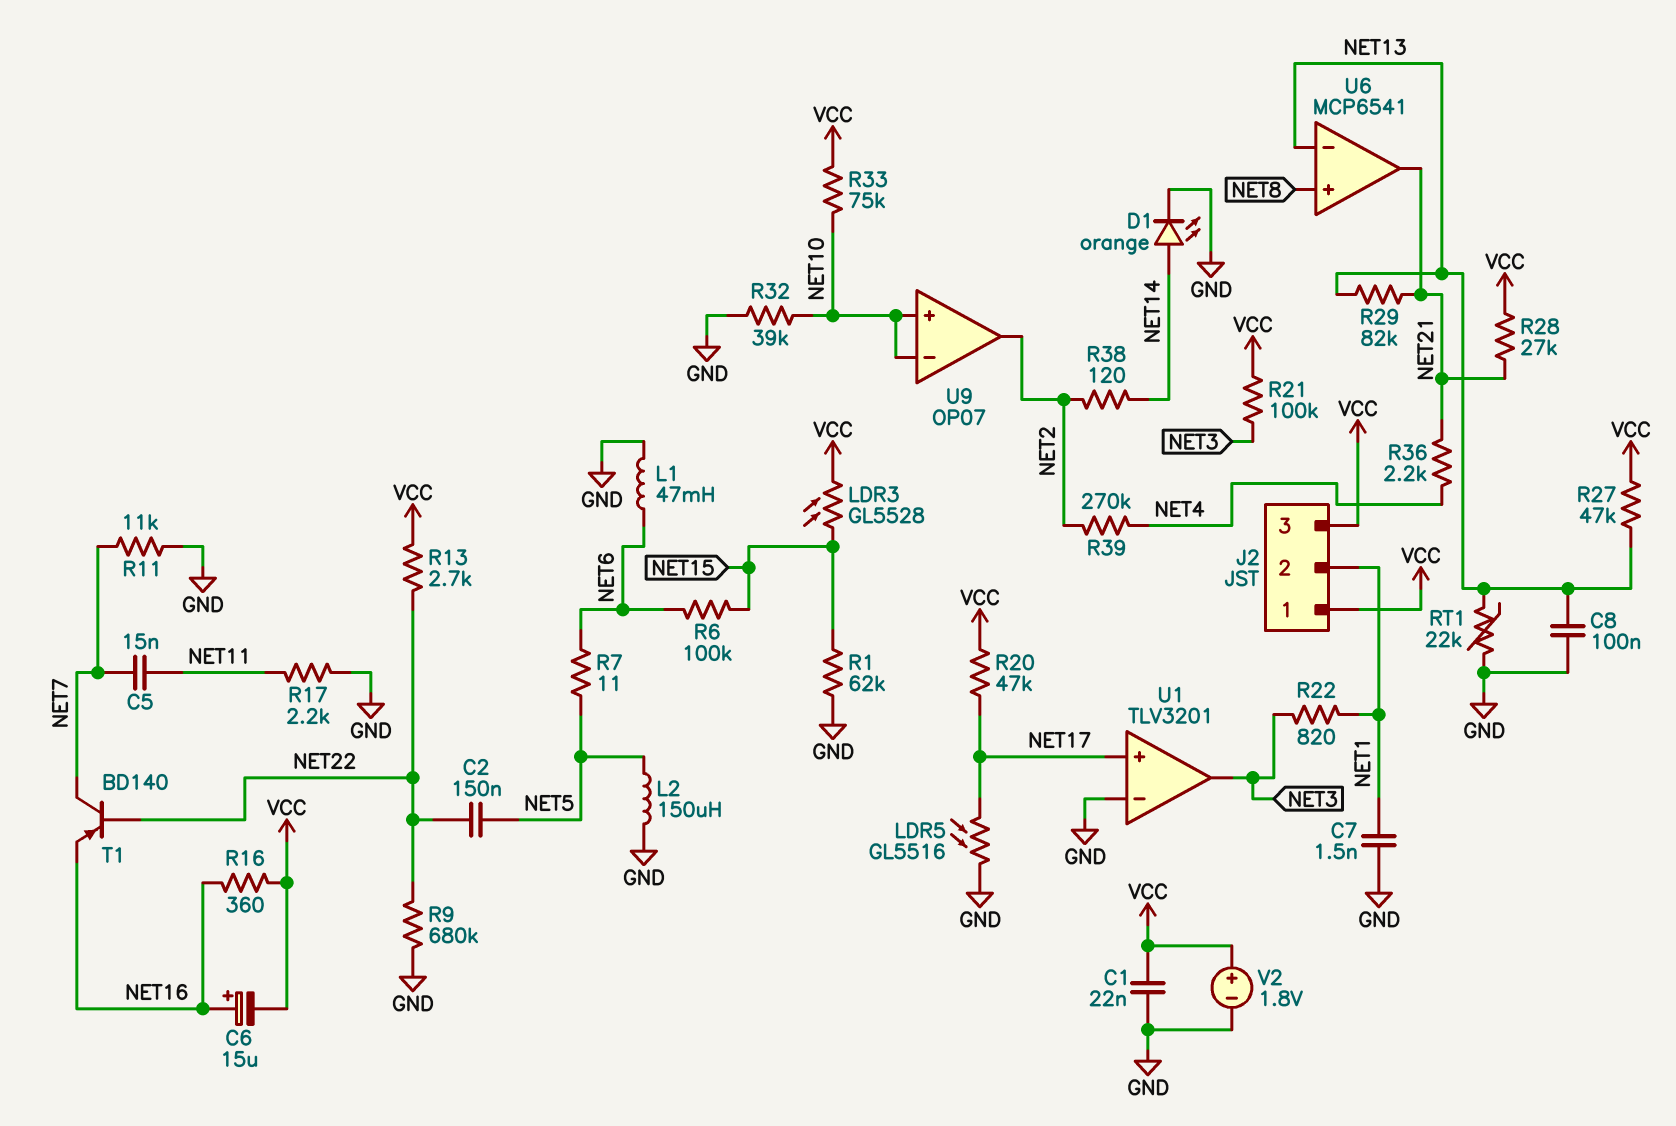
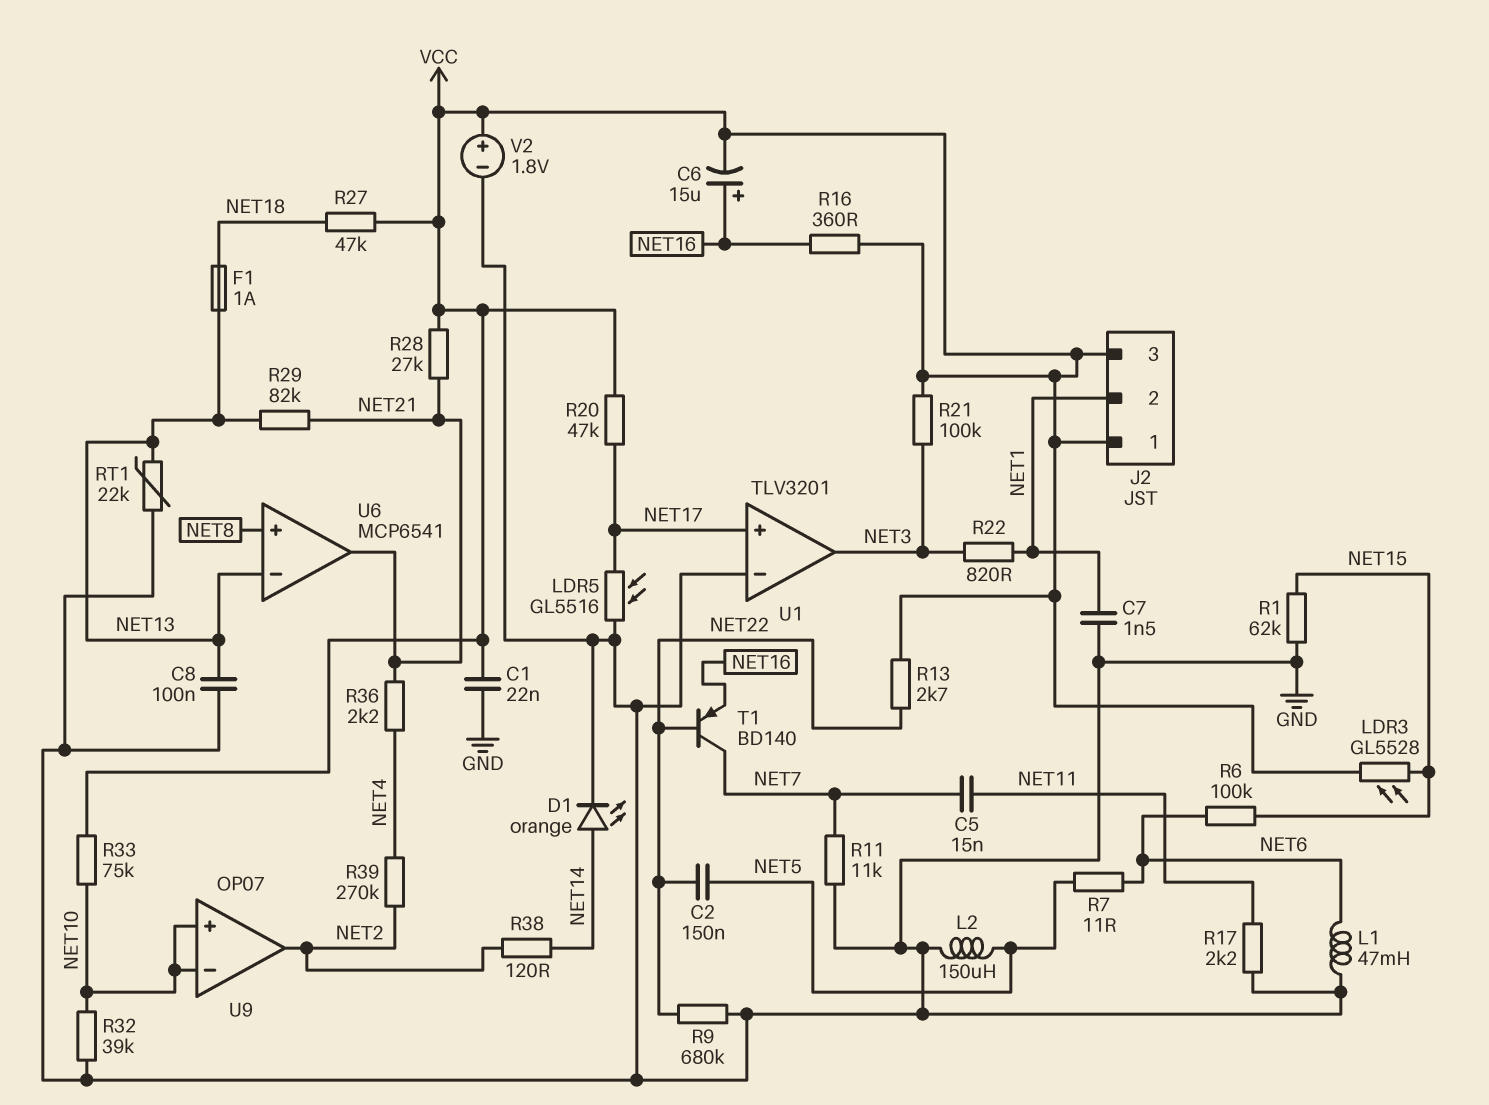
F1: none -> 1A (NET13, NET18)
R27: 47k (NET13, VCC) -> 47k (NET18, VCC)

